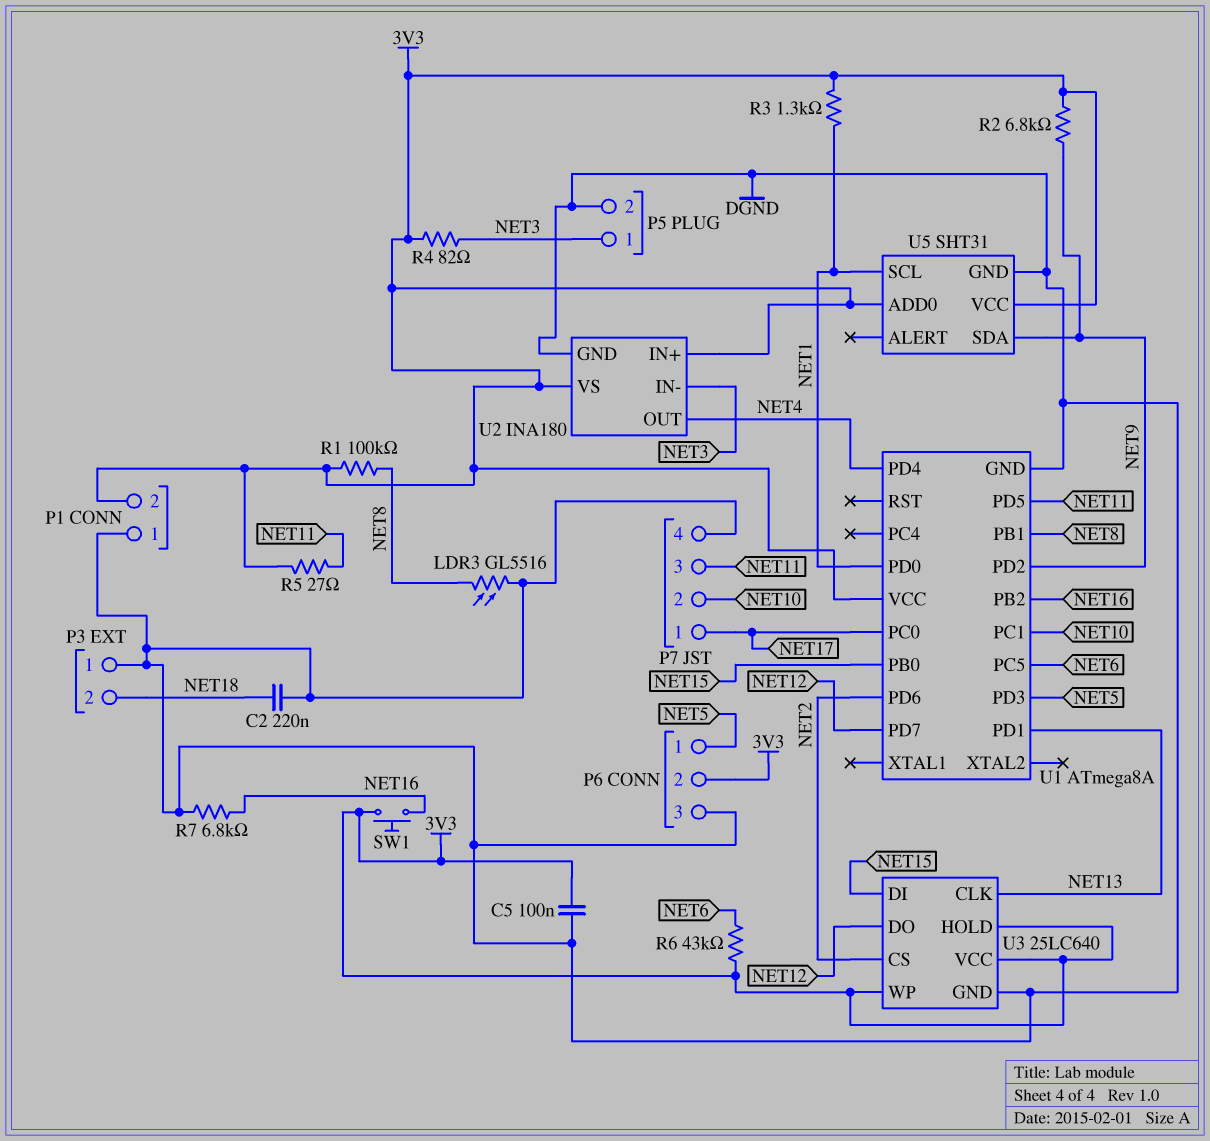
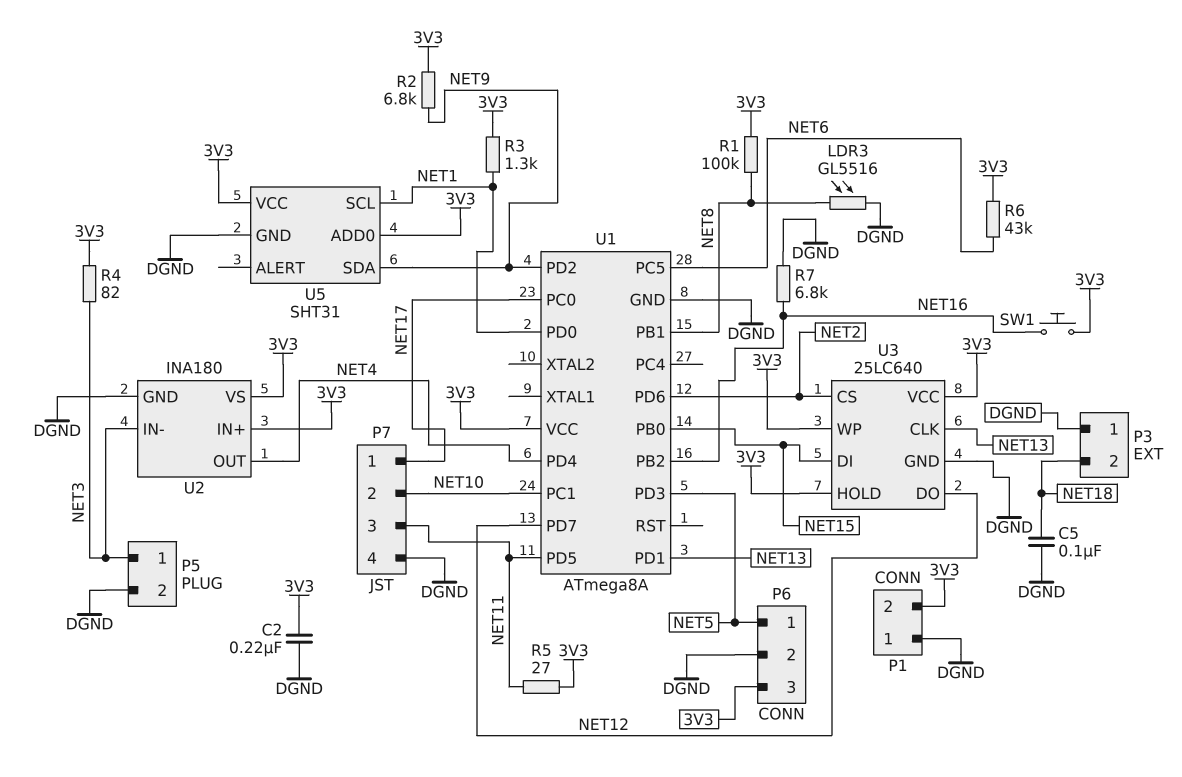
C2: 220nF (DGND, NET18) -> 220nF (3V3, DGND)
C5: 100nF (3V3, DGND) -> 100nF (DGND, NET18)
P6 pin 2: 3V3 -> DGND
P6 pin 3: DGND -> 3V3

